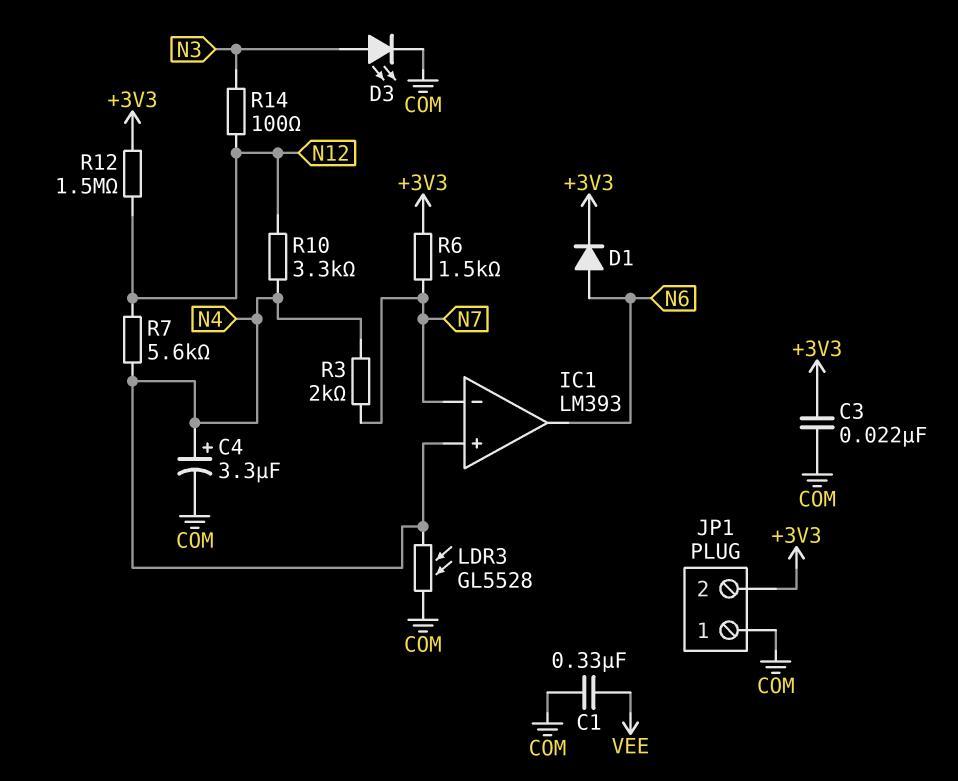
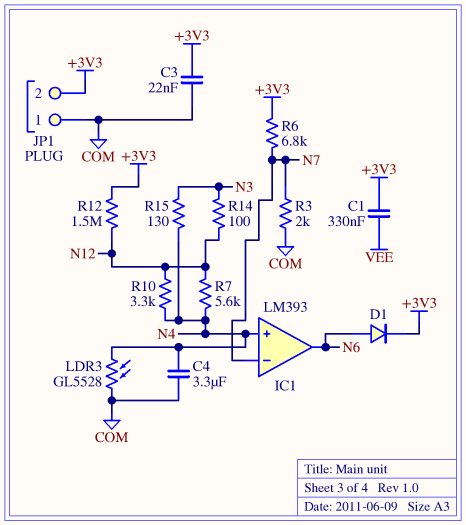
C1: 330nF (COM, VEE) -> 330nF (+3V3, VEE)
C4: 3.3uF (plus N4, minus COM) -> 3.3uF (COM, N4)
D3: LED (A N3, K COM) -> none
R3: 2k (N4, N7) -> 2k (COM, N7)
R6: 1.5k (+3V3, N7) -> 6.8k (+3V3, N7)
R15: none -> 130 (N3, N4)

